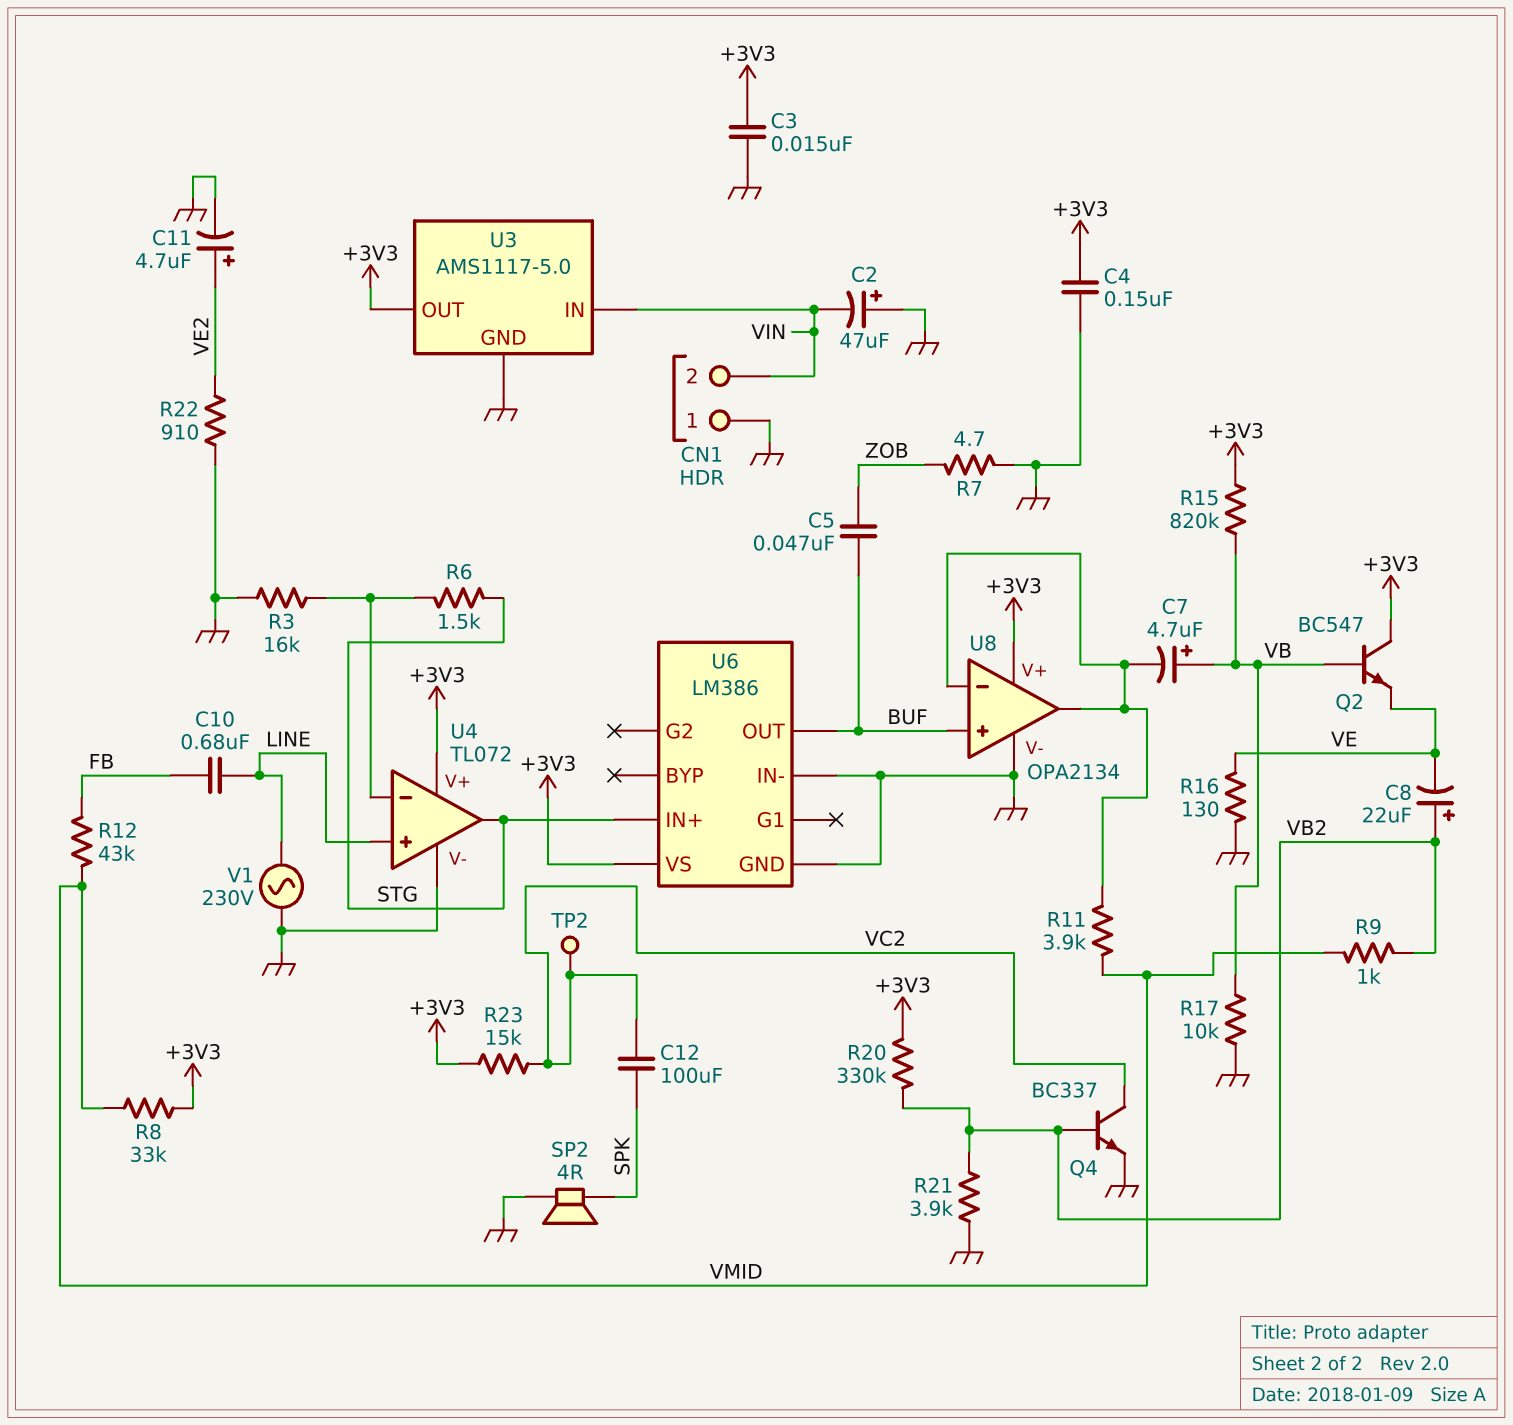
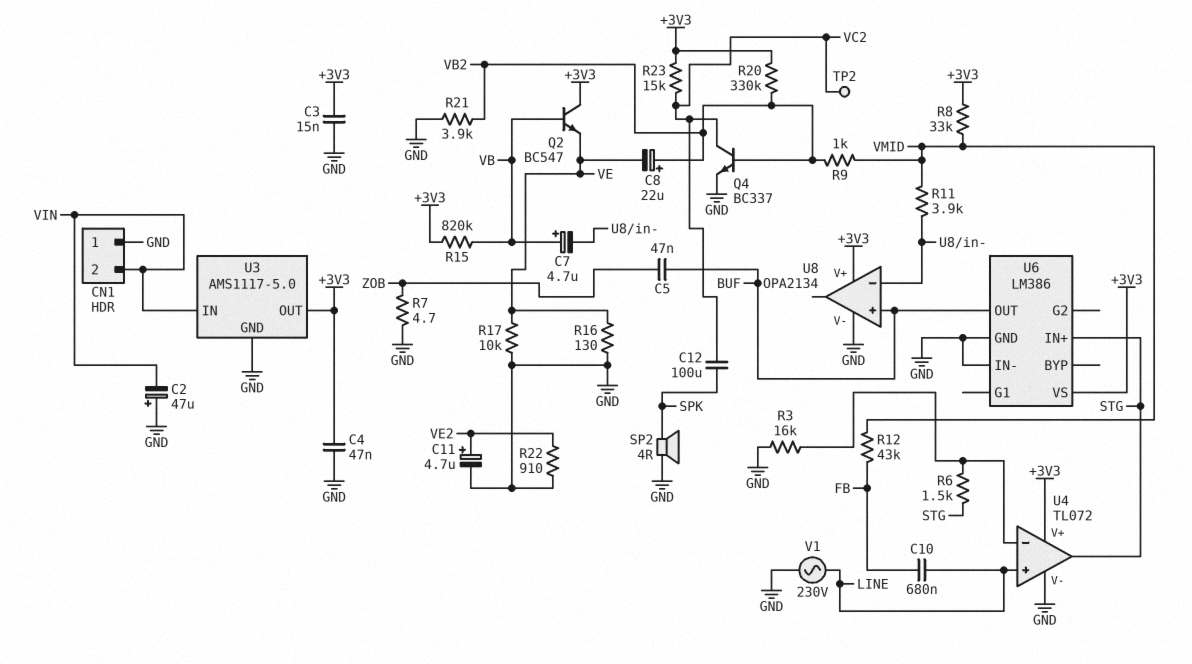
C4: 150nF (+3V3, GND) -> 47nF (+3V3, GND)
R17: 10k (GND, VB) -> 10k (GND, VE)
U8 pin out: U8/in- -> none

